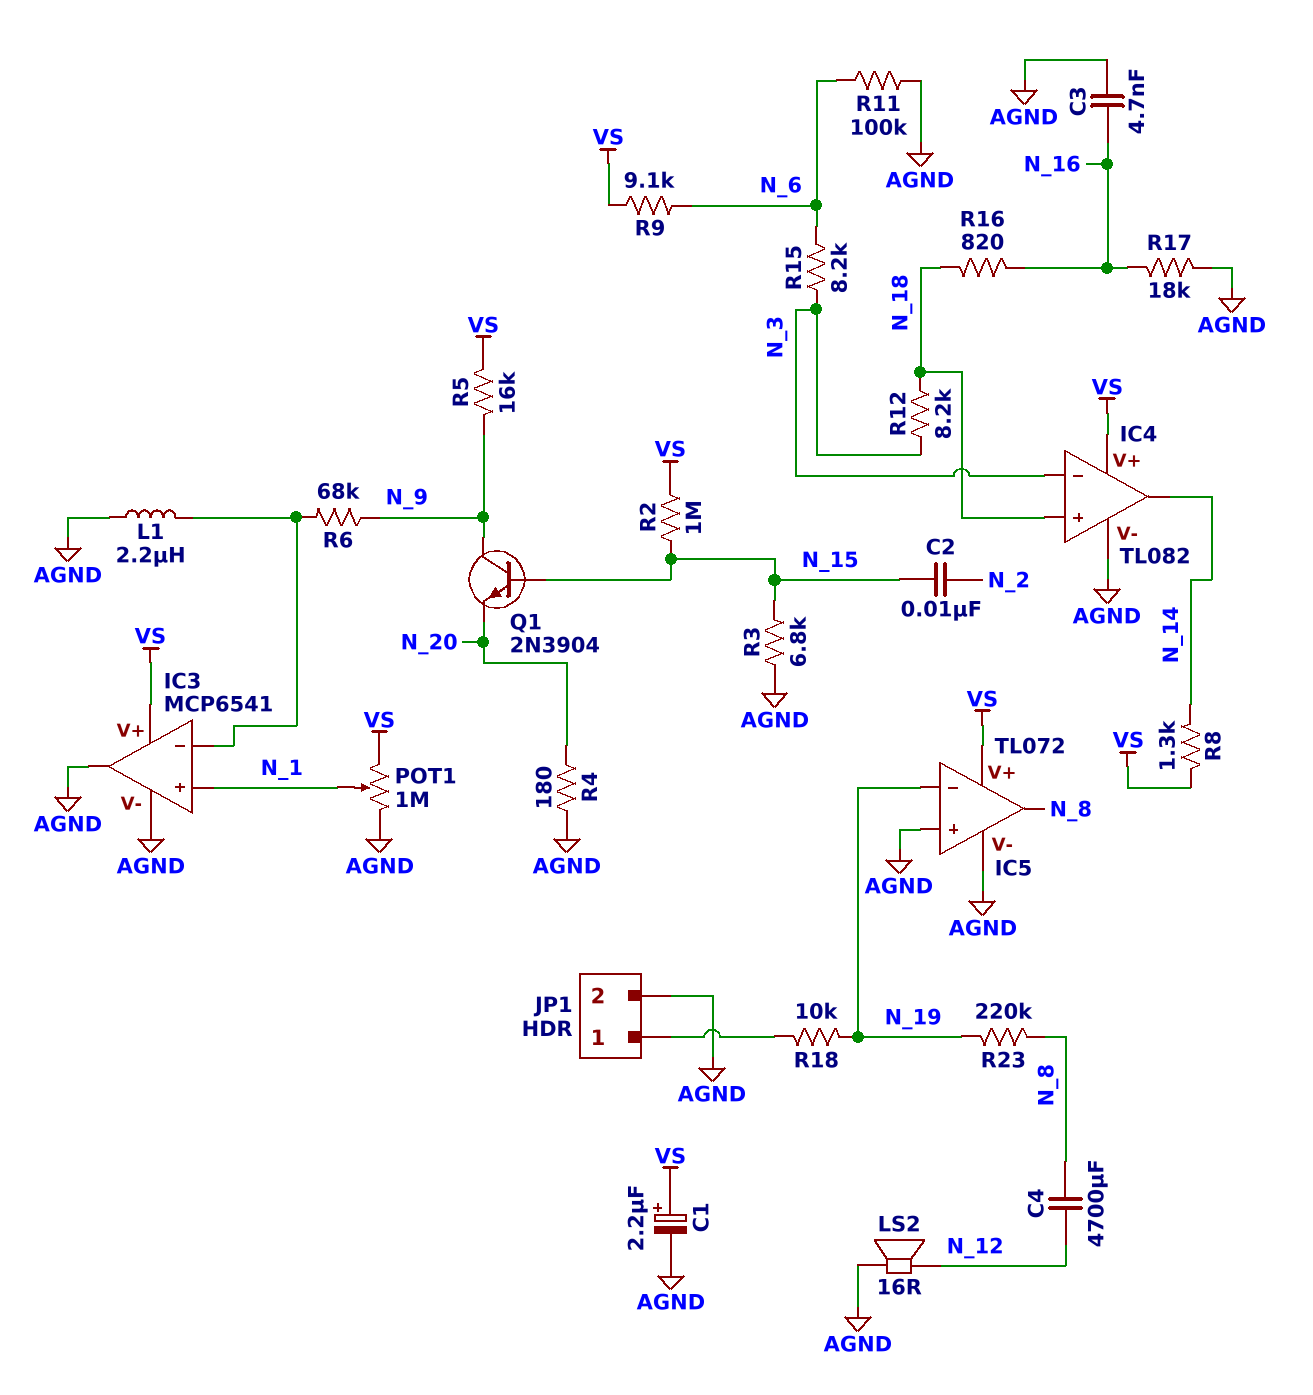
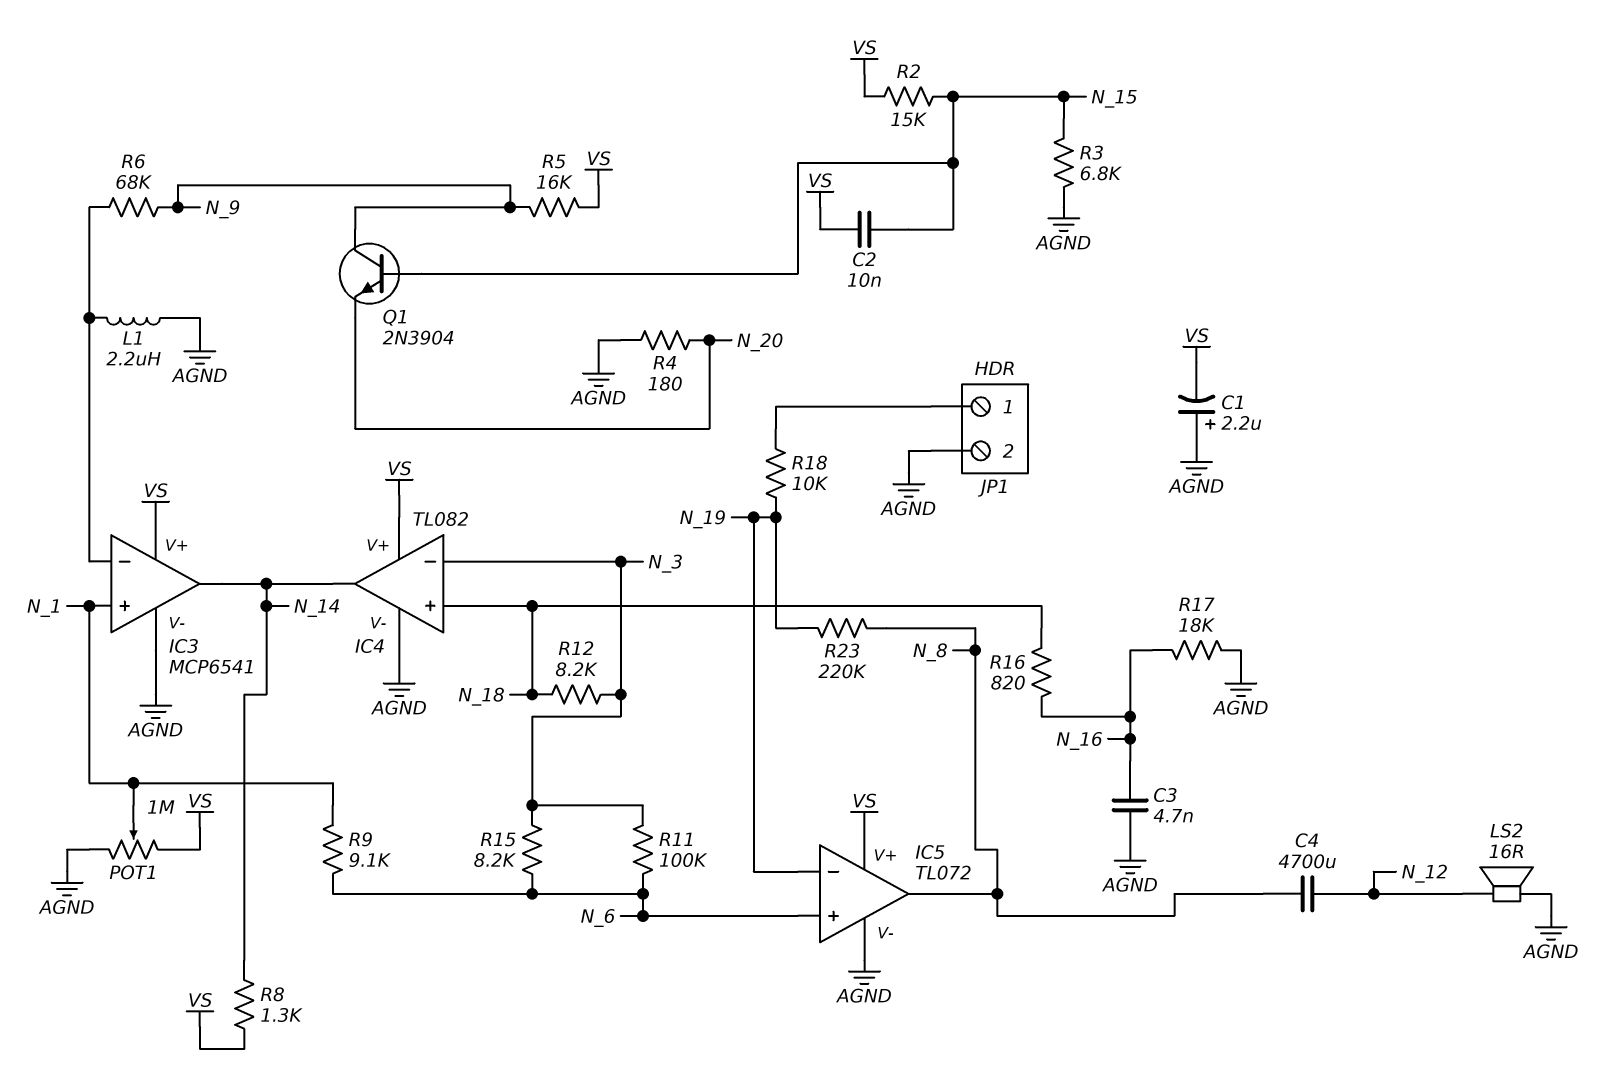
C1: 2.2uF (plus VS, minus AGND) -> 2.2uF (plus AGND, minus VS)
C2: 10nF (N_2, N_15) -> 10nF (N_15, VS)
IC3 pin out: AGND -> N_14
IC5 pin in+: AGND -> N_6
R2: 1M (N_15, VS) -> 15k (N_15, VS)
R9: 9.1k (N_6, VS) -> 9.1k (N_1, N_6)
R11: 100k (AGND, N_6) -> 100k (N_3, N_6)

